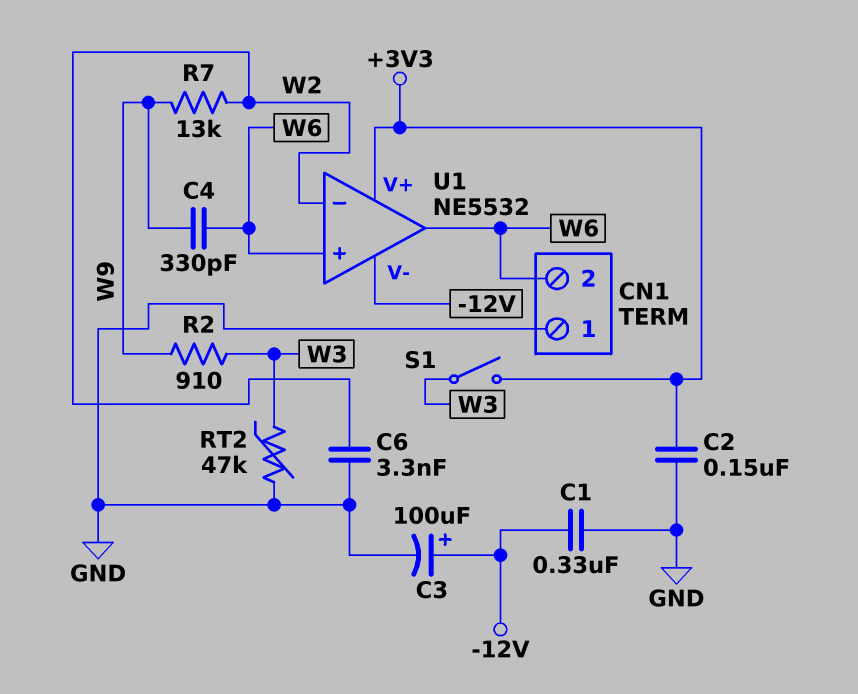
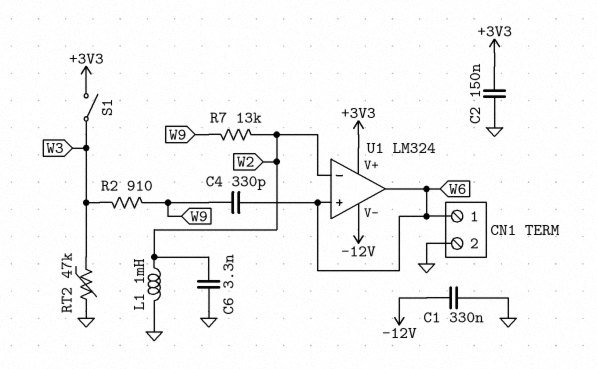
C3: 100uF (plus -12V, minus GND) -> none
CN1 pin 1: GND -> W6
CN1 pin 2: W6 -> GND
L1: none -> 1mH (GND, W2)
U1: NE5532 -> LM324

